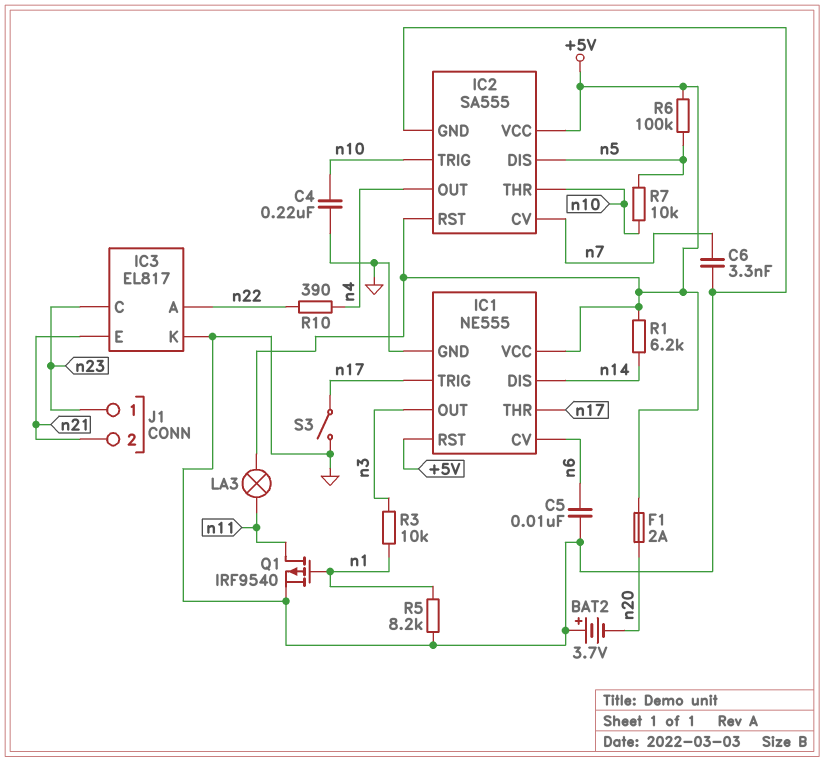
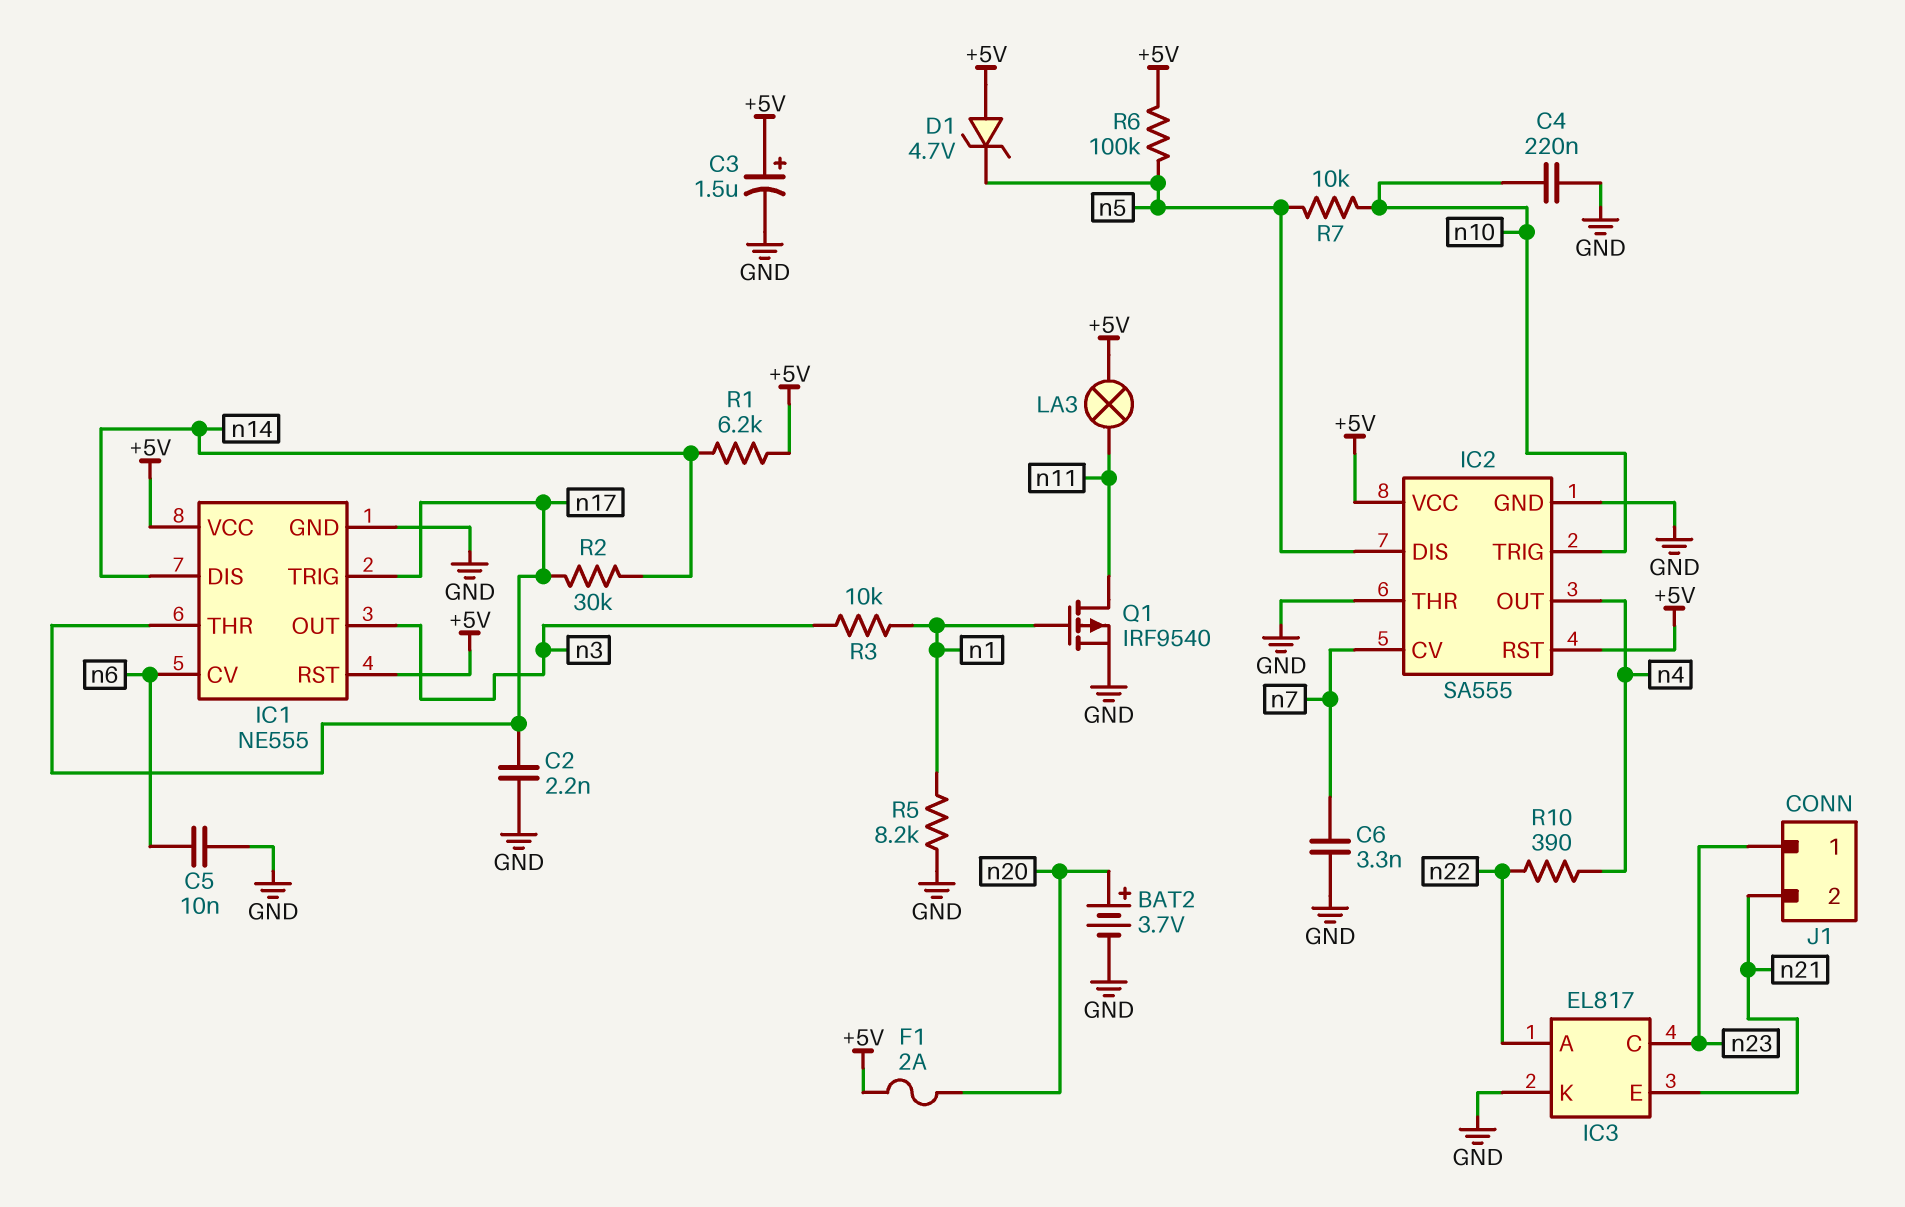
BAT2: 3.7V (plus GND, minus n20) -> 3.7V (plus n20, minus GND)
C2: none -> 2.2nF (GND, n17)
C3: none -> 1.5uF (plus +5V, minus GND)
D1: none -> zener 4.7V (A +5V, K n5)
IC2 pin THR: n10 -> GND
R2: none -> 30k (n14, n17)
S3: switch (GND, n17) -> none

